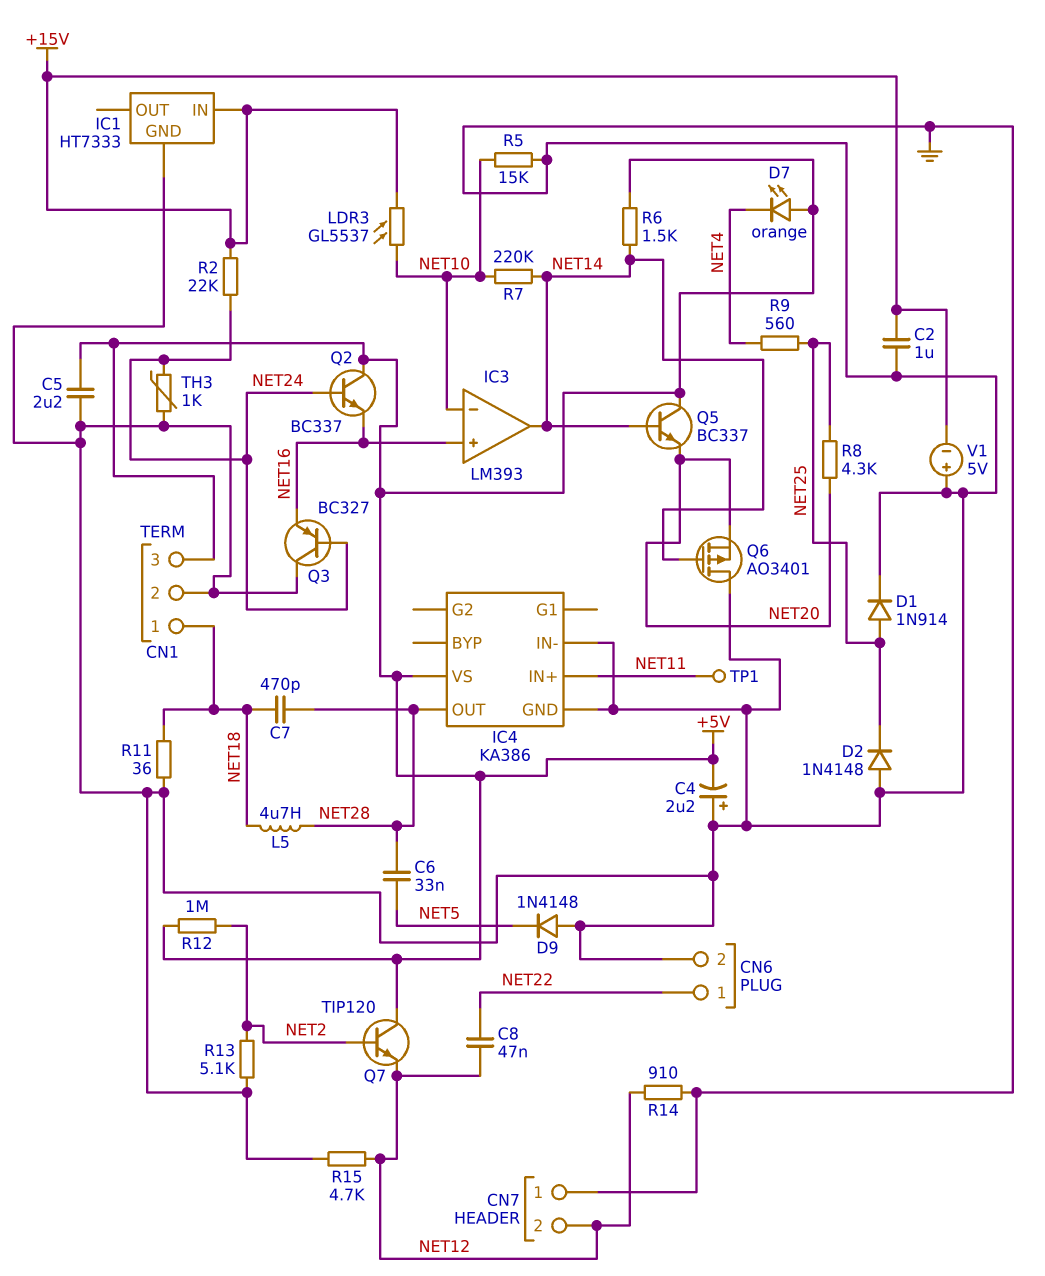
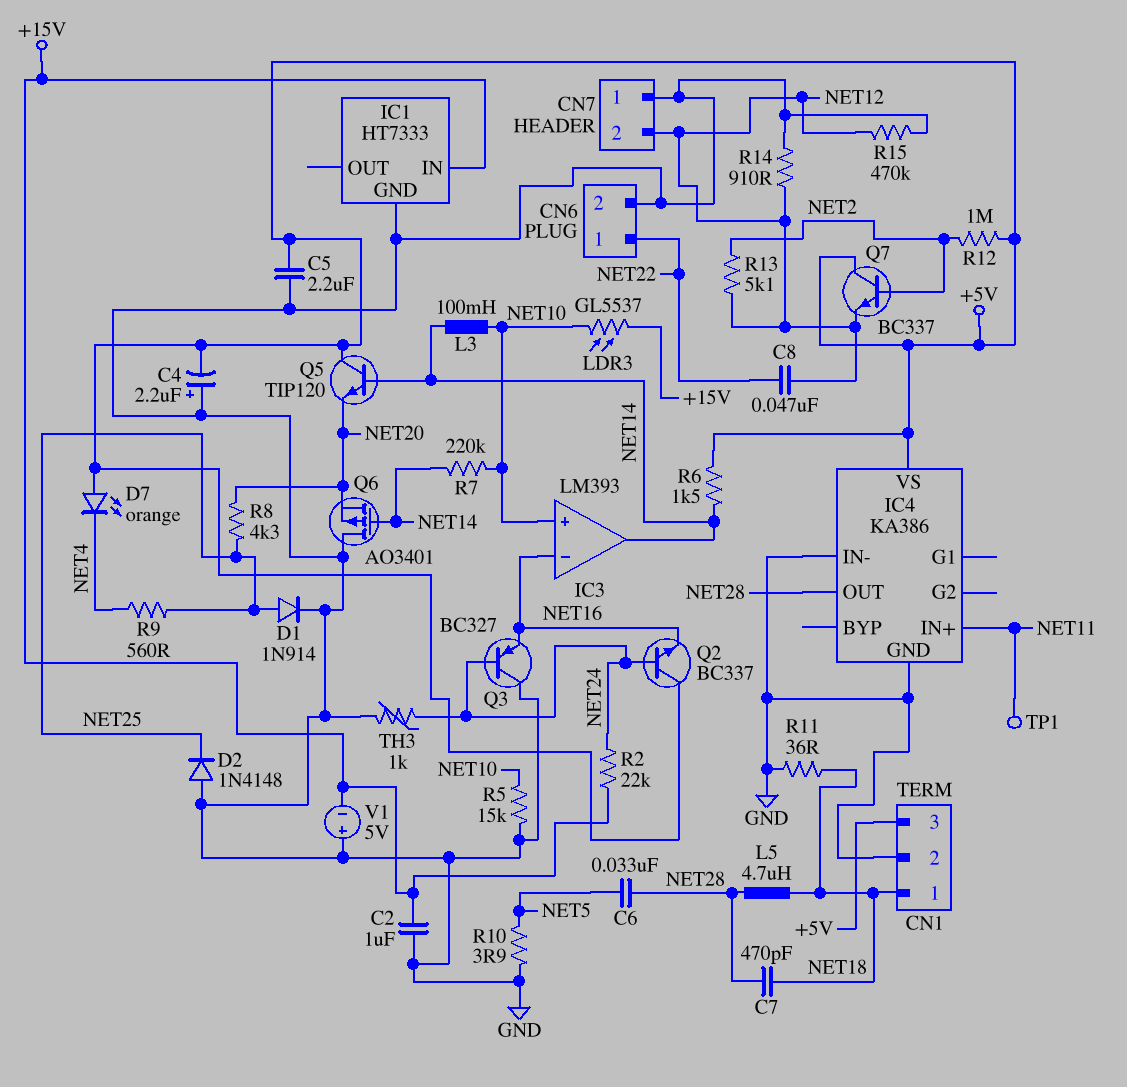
D9: diode 1N4148 (A GND, K NET5) -> none
IC3 pin in+: NET16 -> NET10
IC3 pin in-: NET10 -> NET16
L3: none -> 100mH (NET10, NET14)
Q5: NPN BC337 (B NET14, C +5V, E NET20) -> NPN TIP120 (B NET14, C +5V, E NET20)
Q7: NPN TIP120 (B NET2, C +5V, E NET12) -> NPN BC337 (B NET2, C +5V, E NET12)
R10: none -> 3.9 (GND, NET5)
R13: 5.1k (GND, NET2) -> 5.1k (NET2, NET12)
R15: 4.7k (GND, NET12) -> 470k (GND, NET12)

